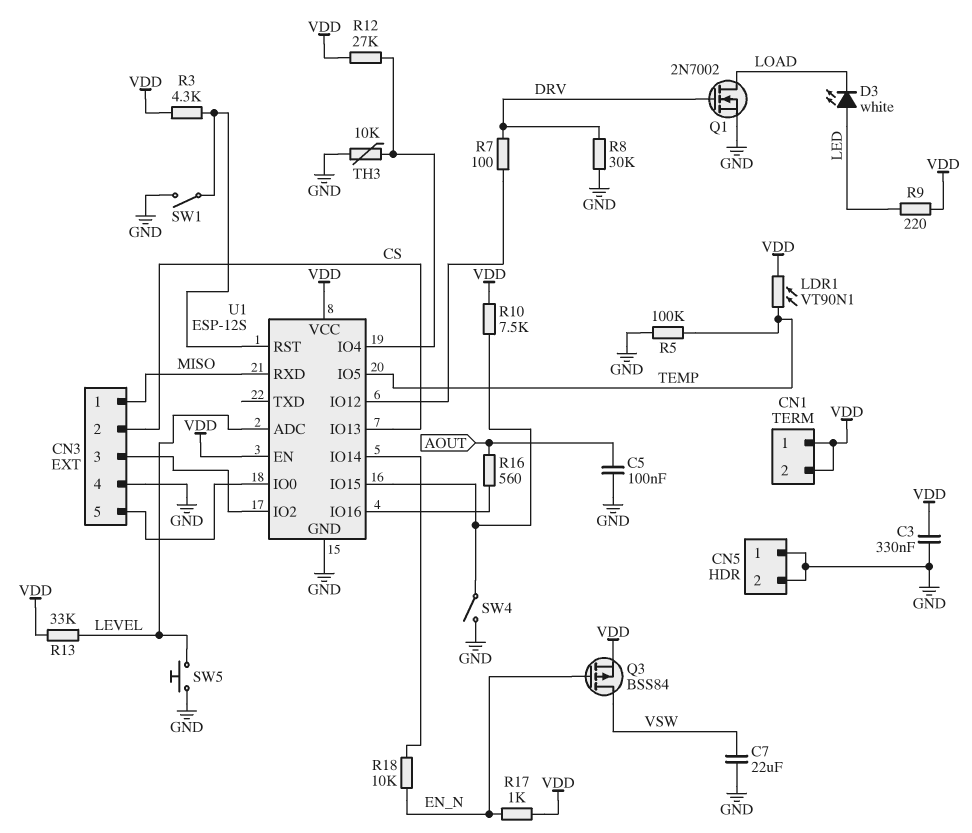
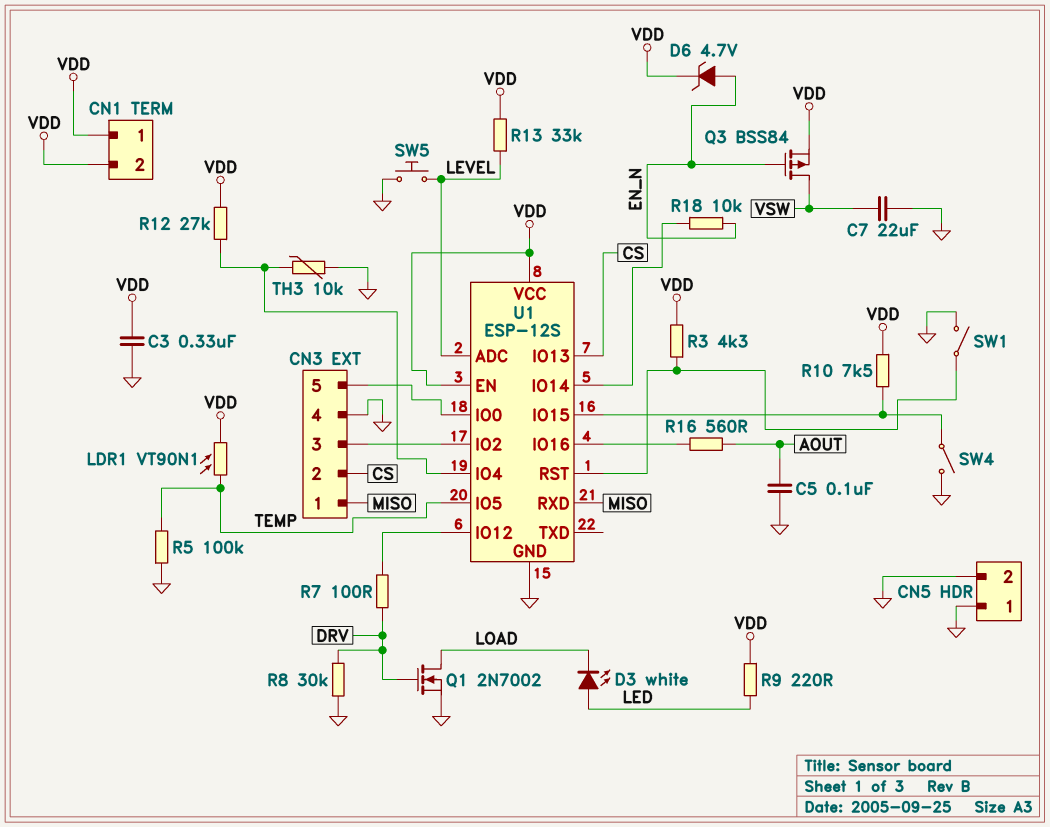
D6: none -> zener 4.7V (A EN_N, K VDD)
R17: 1k (EN_N, VDD) -> none

